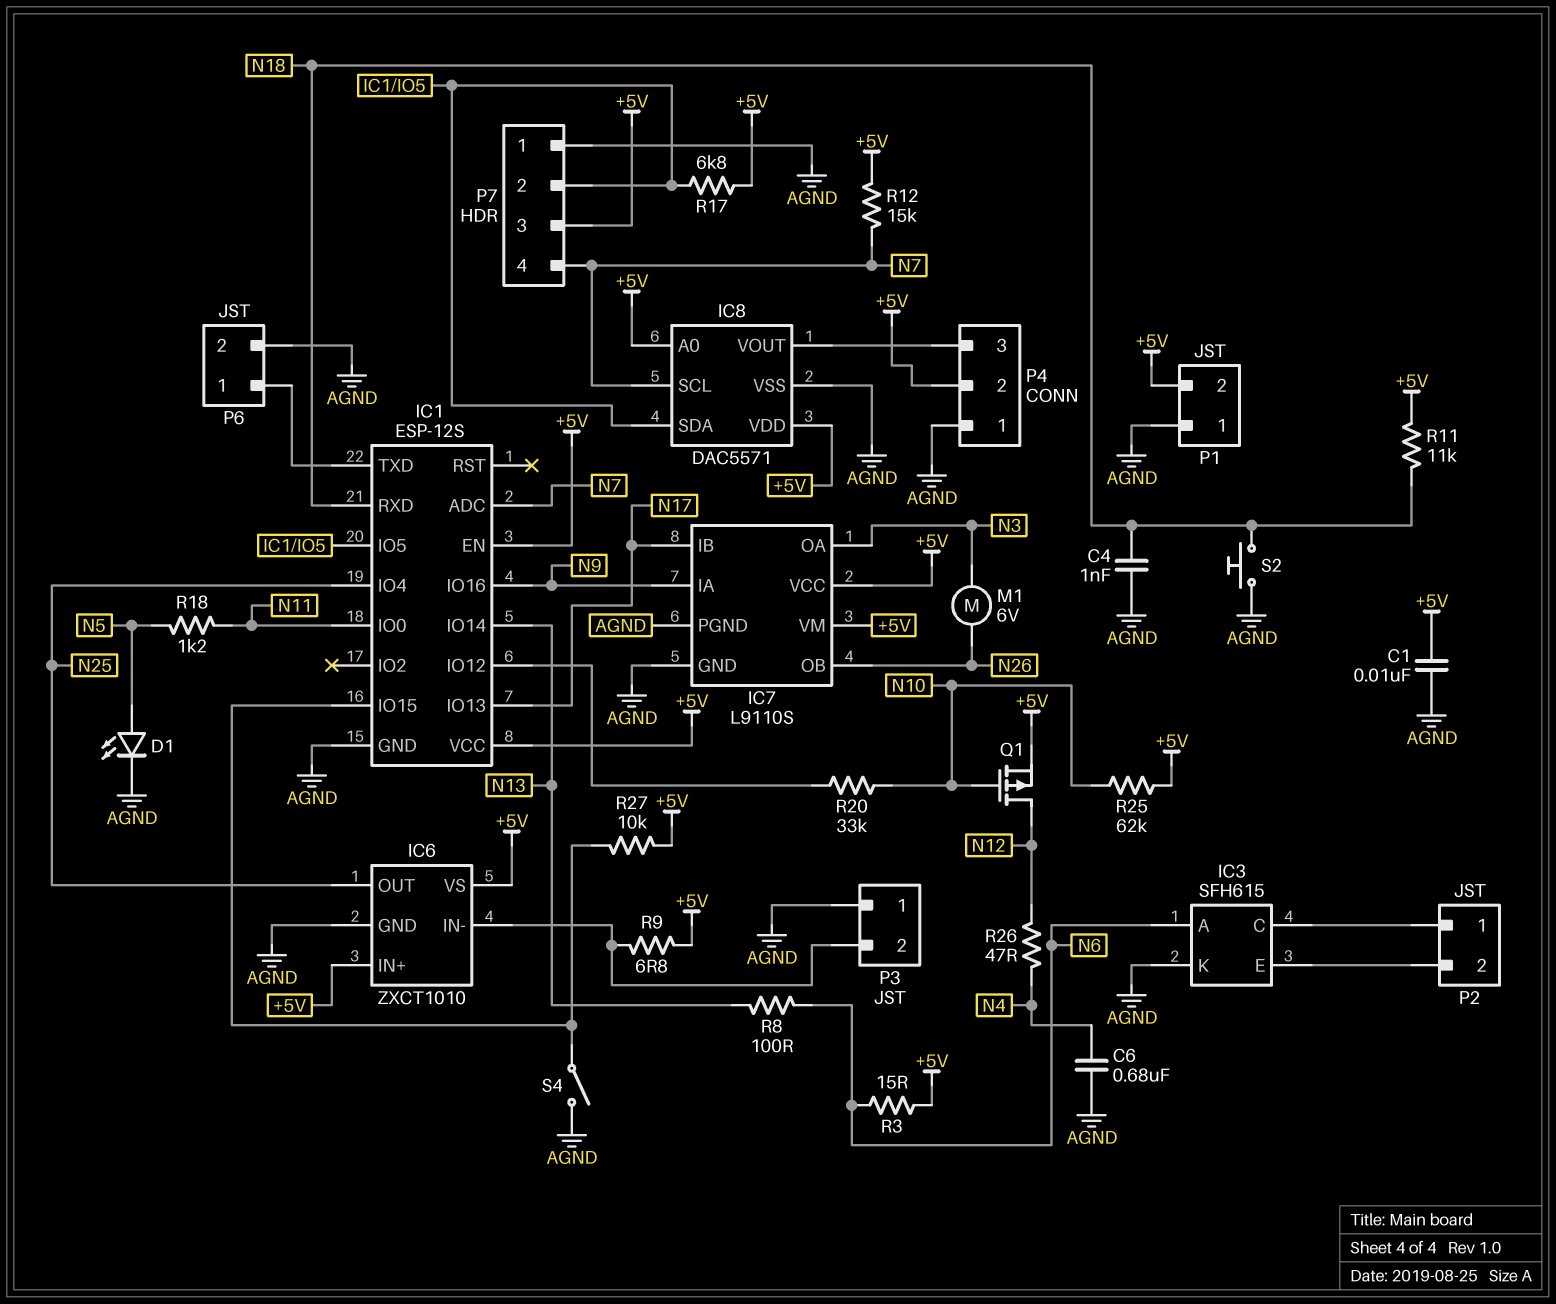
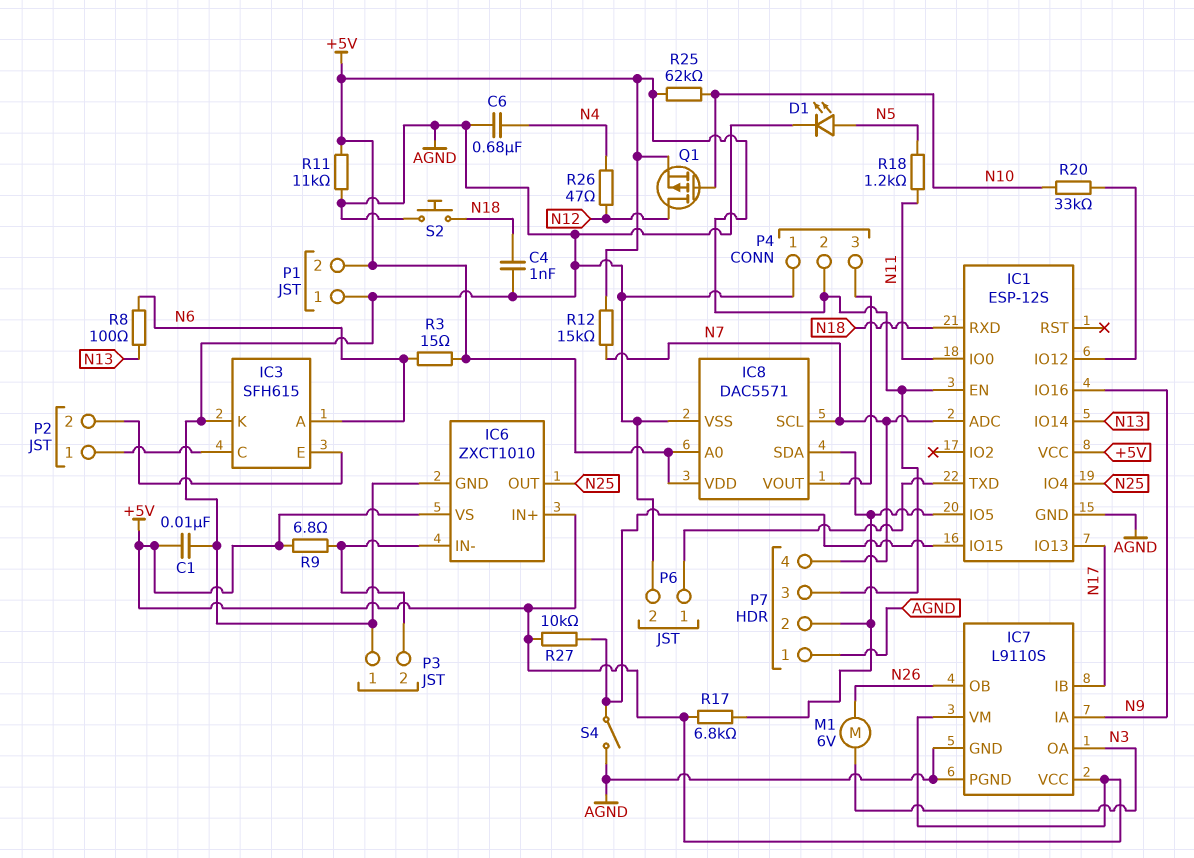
R11: 11k (+5V, N18) -> 11k (+5V, AGND)

